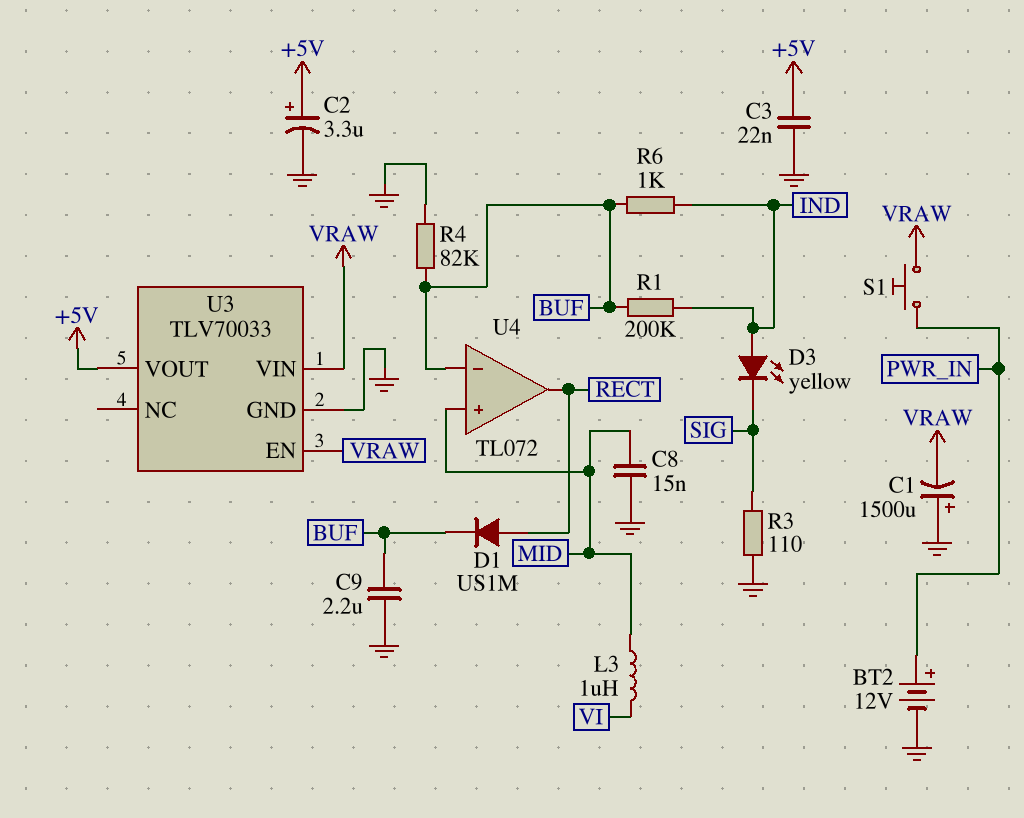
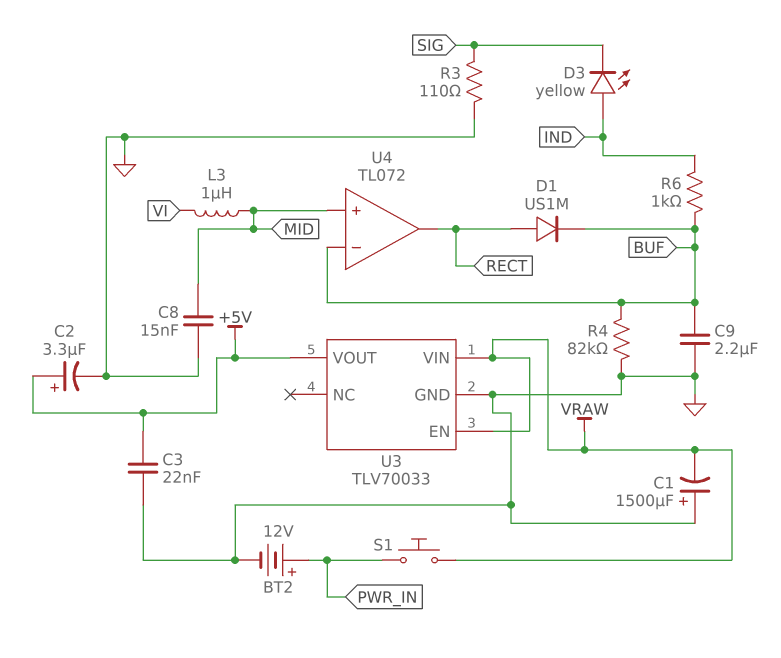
R1: 200k (BUF, IND) -> none

